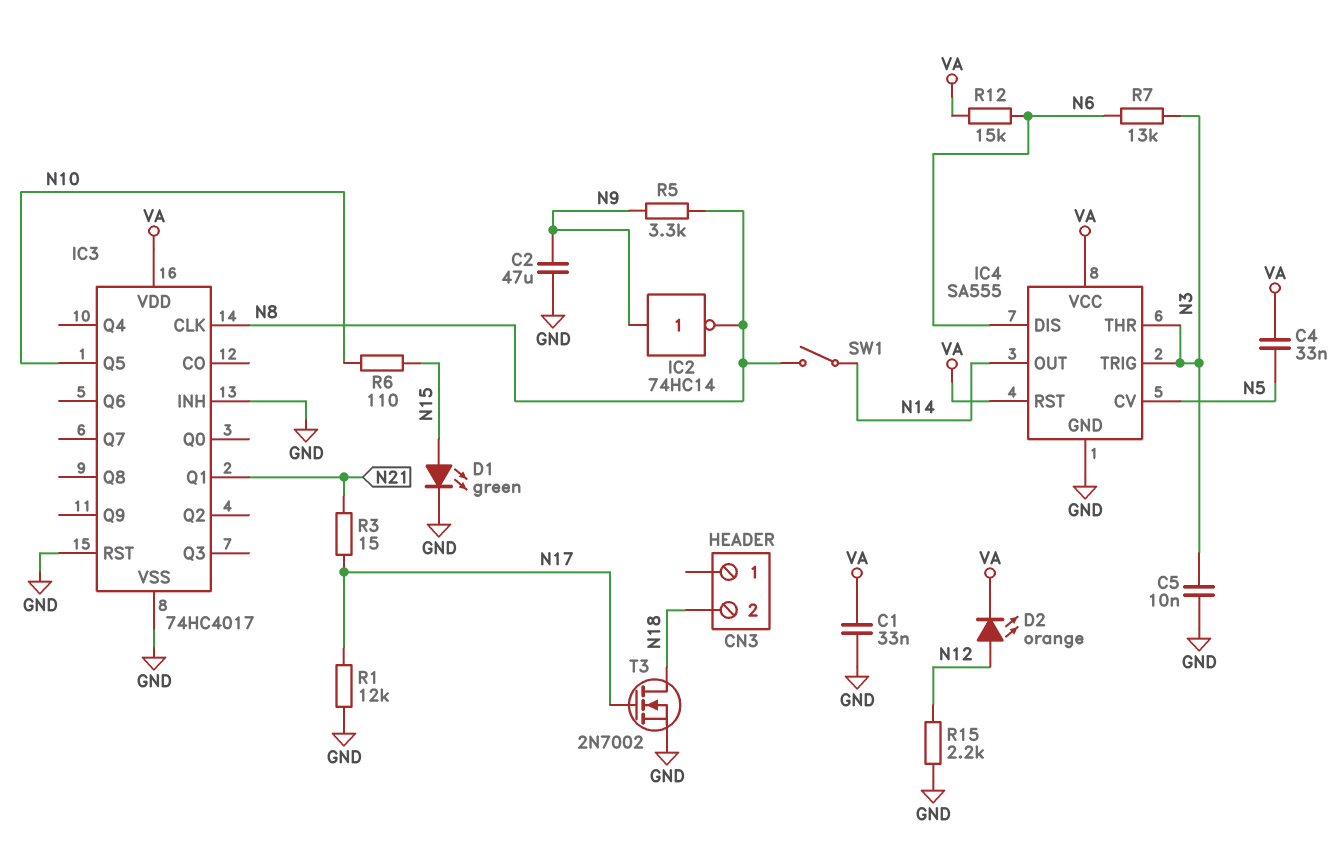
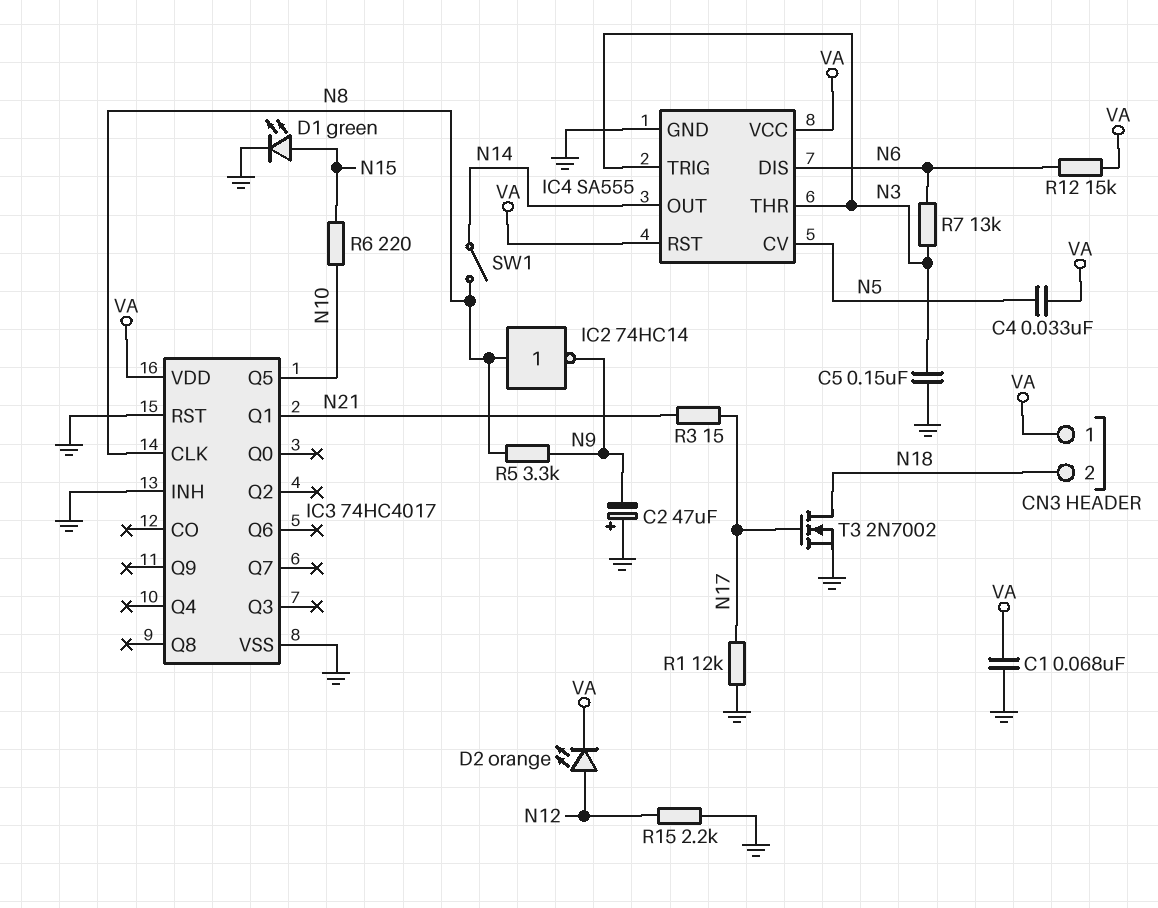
C1: 33nF (GND, VA) -> 68nF (GND, VA)
C2: 47uF (GND, N9) -> 47uF (plus GND, minus N9)
C5: 10nF (GND, N3) -> 150nF (GND, N3)
CN3 pin 1: none -> VA
IC2: NOT 74HC14 (in N9, out N8) -> NOT 74HC14 (in N8, out N9)
R6: 110 (N10, N15) -> 220 (N10, N15)

